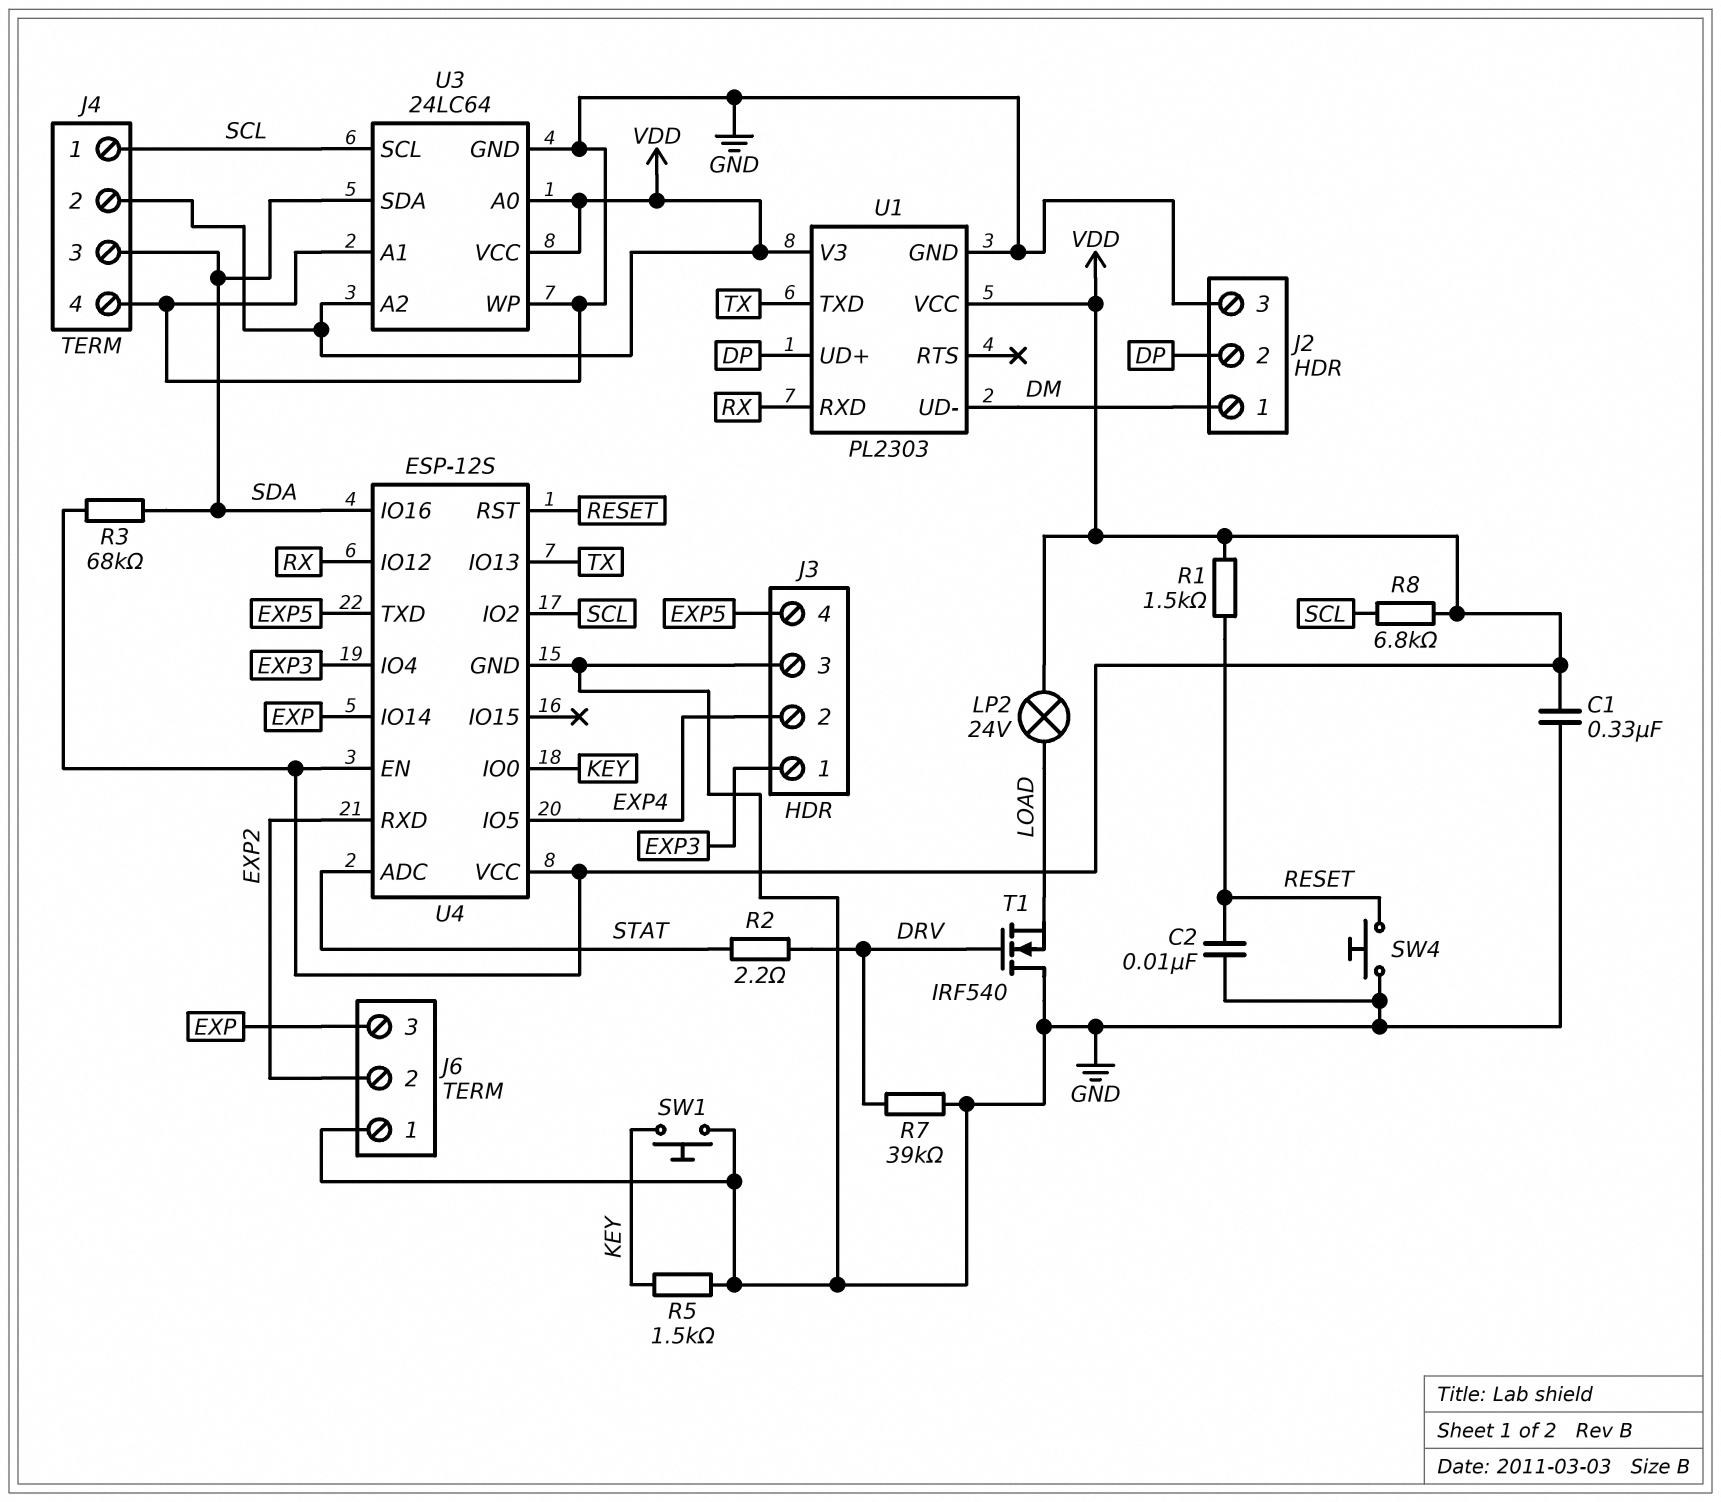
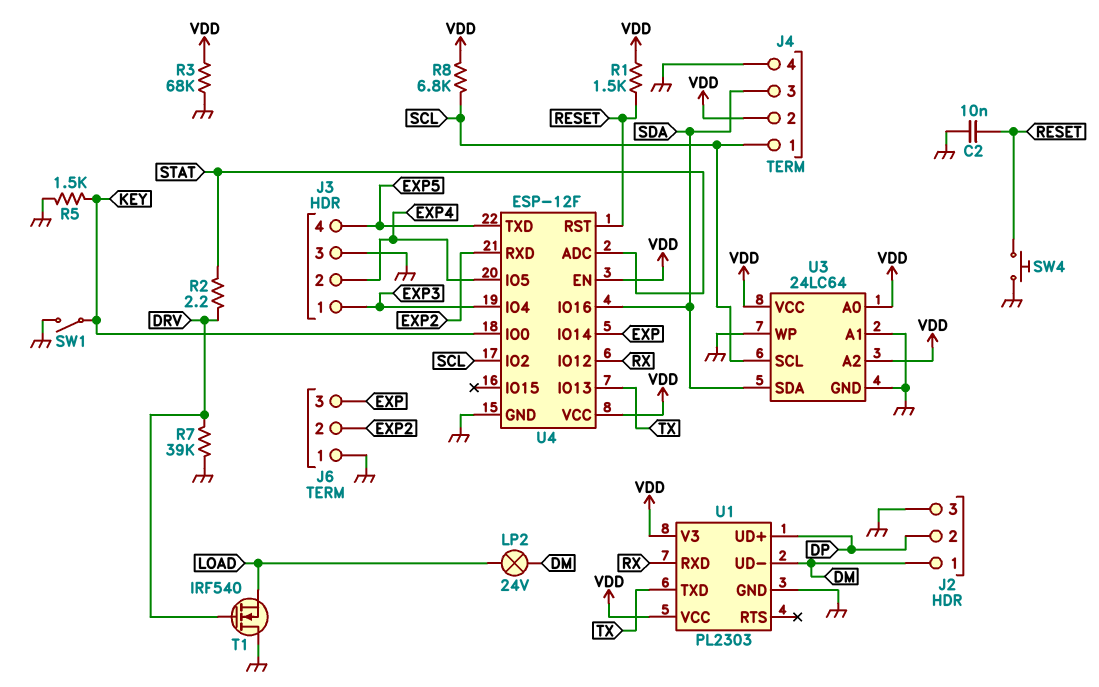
C1: 330nF (GND, VDD) -> none
LP2: lamp 24V (LOAD, VDD) -> lamp 24V (DM, LOAD)
R3: 68k (SDA, VDD) -> 68k (GND, VDD)
SW1: button (GND, KEY) -> switch (GND, KEY)
U4: ESP-12S -> ESP-12F

